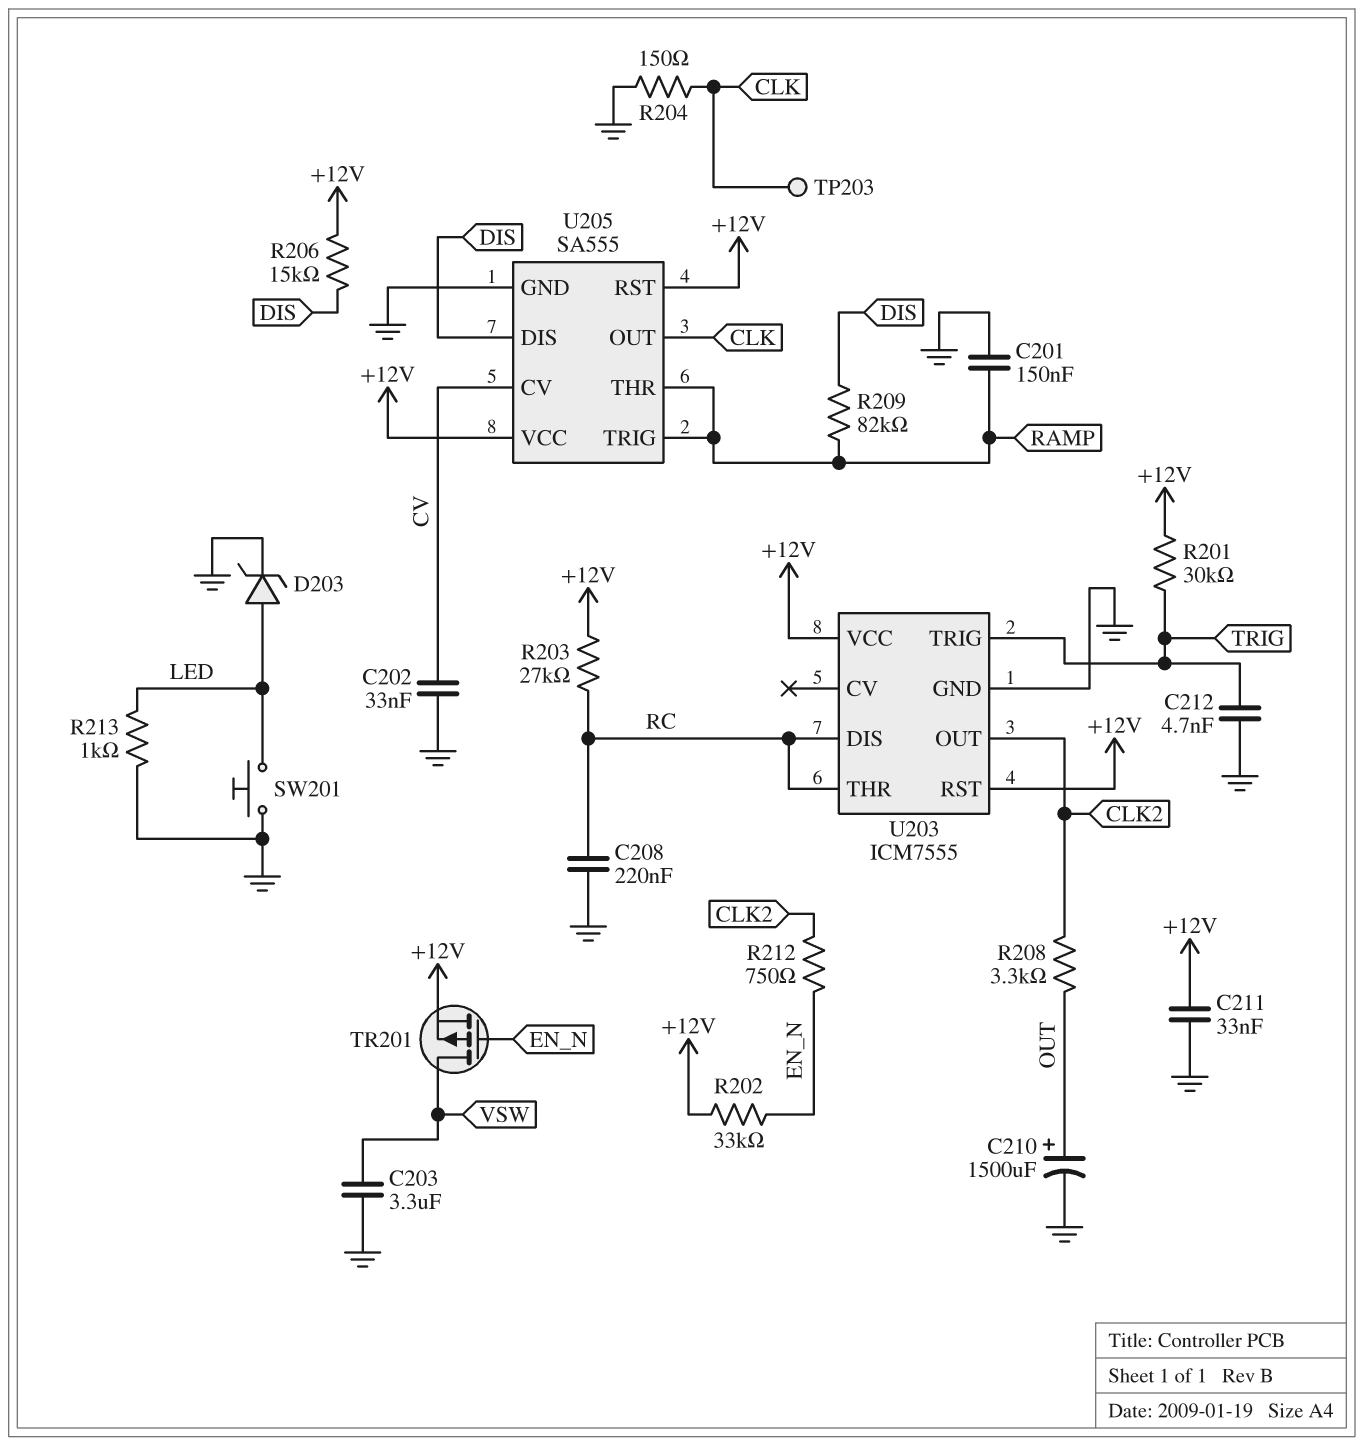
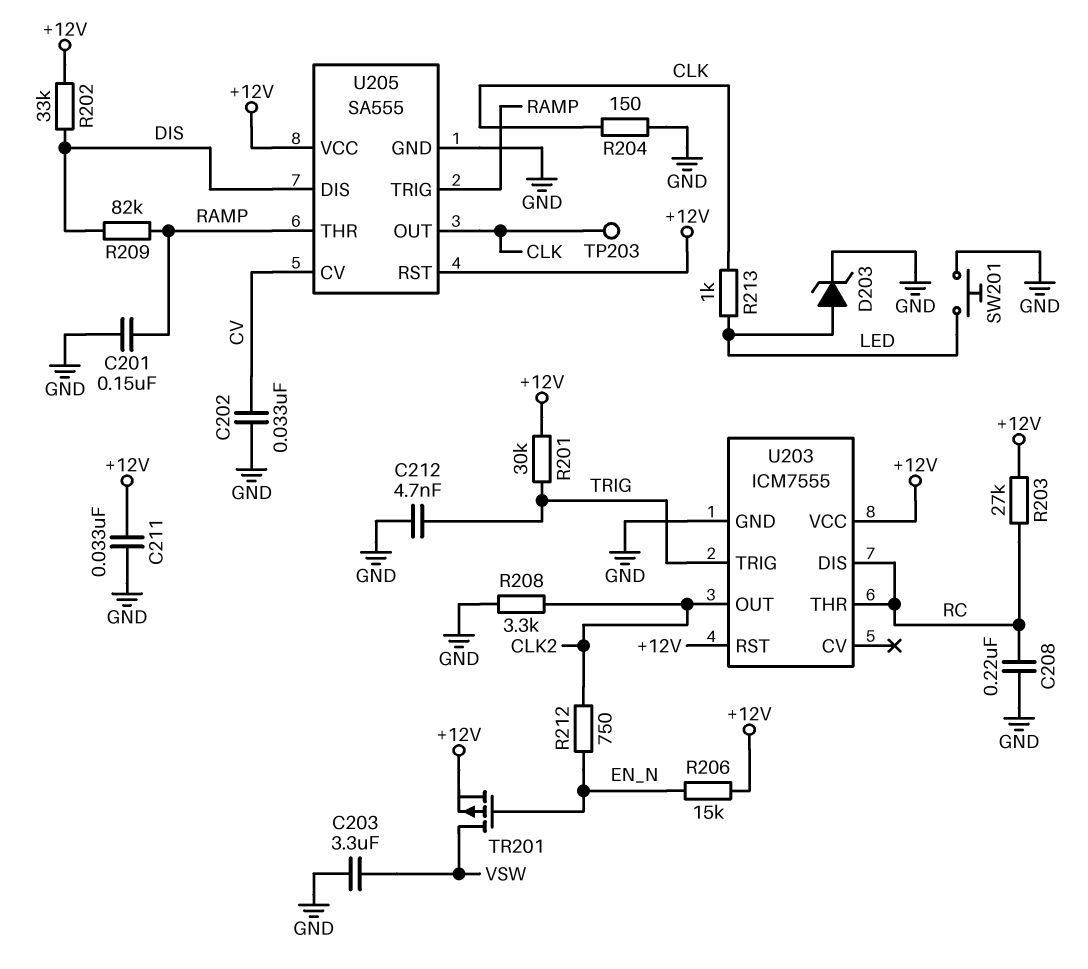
C210: 1500uF (plus OUT, minus GND) -> none
R202: 33k (+12V, EN_N) -> 33k (+12V, DIS)
R206: 15k (+12V, DIS) -> 15k (+12V, EN_N)
R208: 3.3k (CLK2, OUT) -> 3.3k (CLK2, GND)
R213: 1k (GND, LED) -> 1k (CLK, LED)

